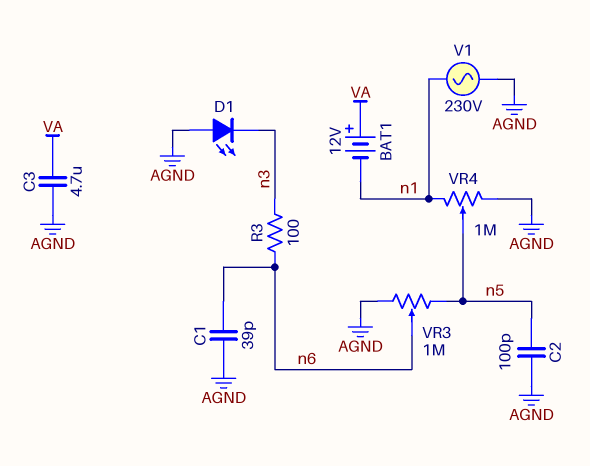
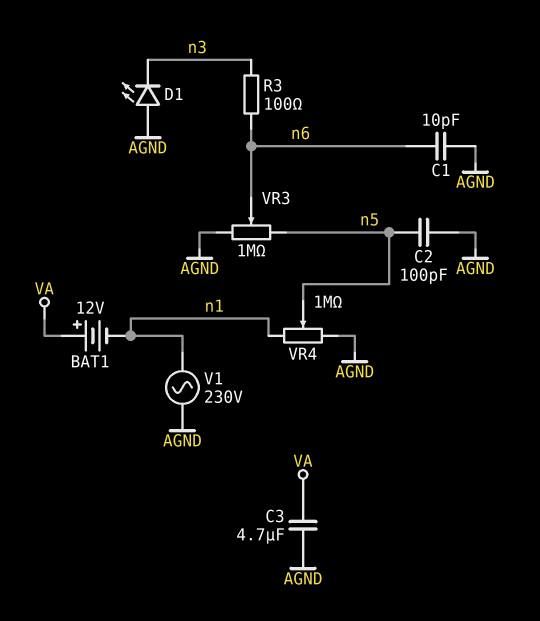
C1: 39pF (AGND, n6) -> 10pF (AGND, n6)

